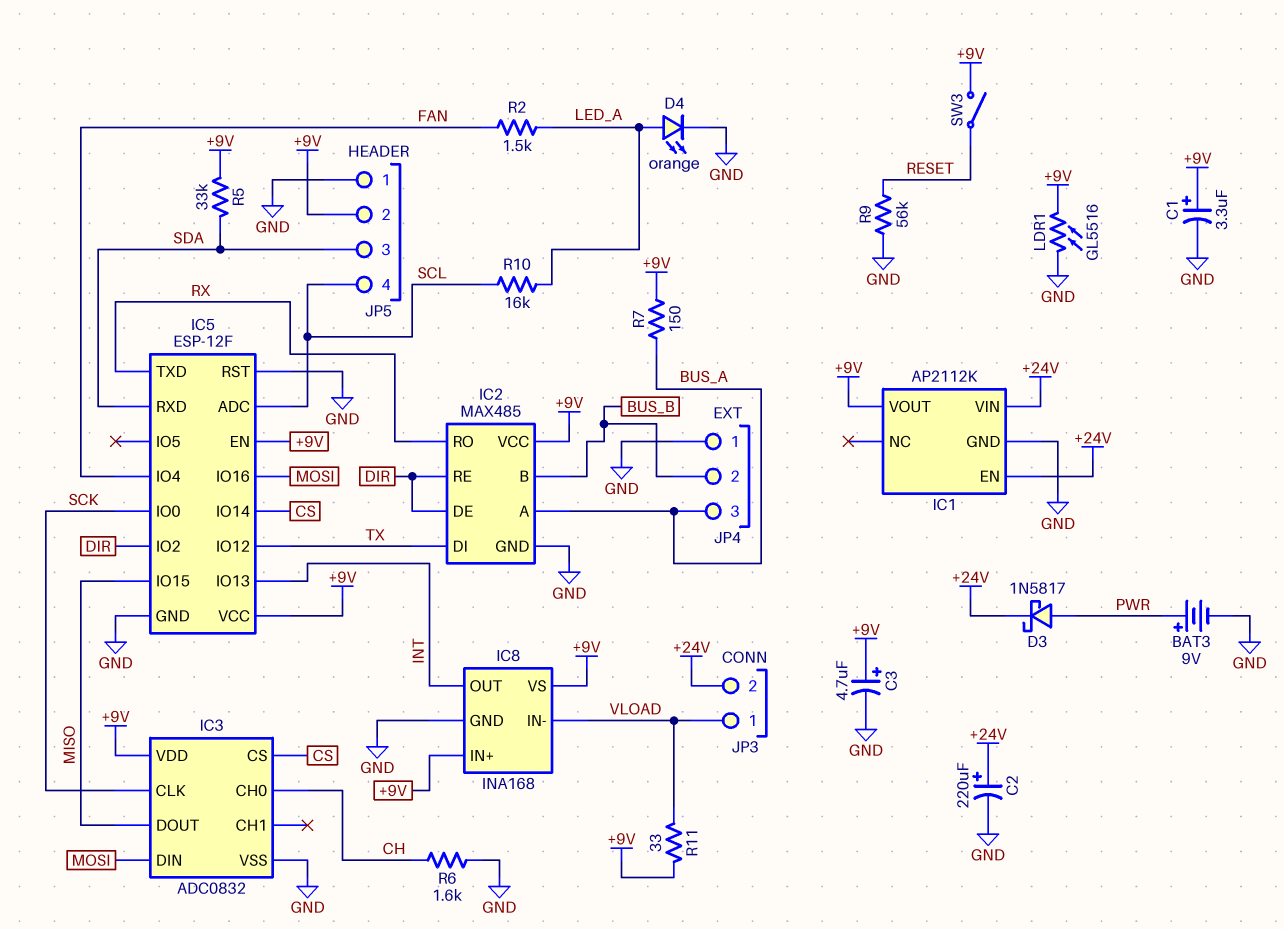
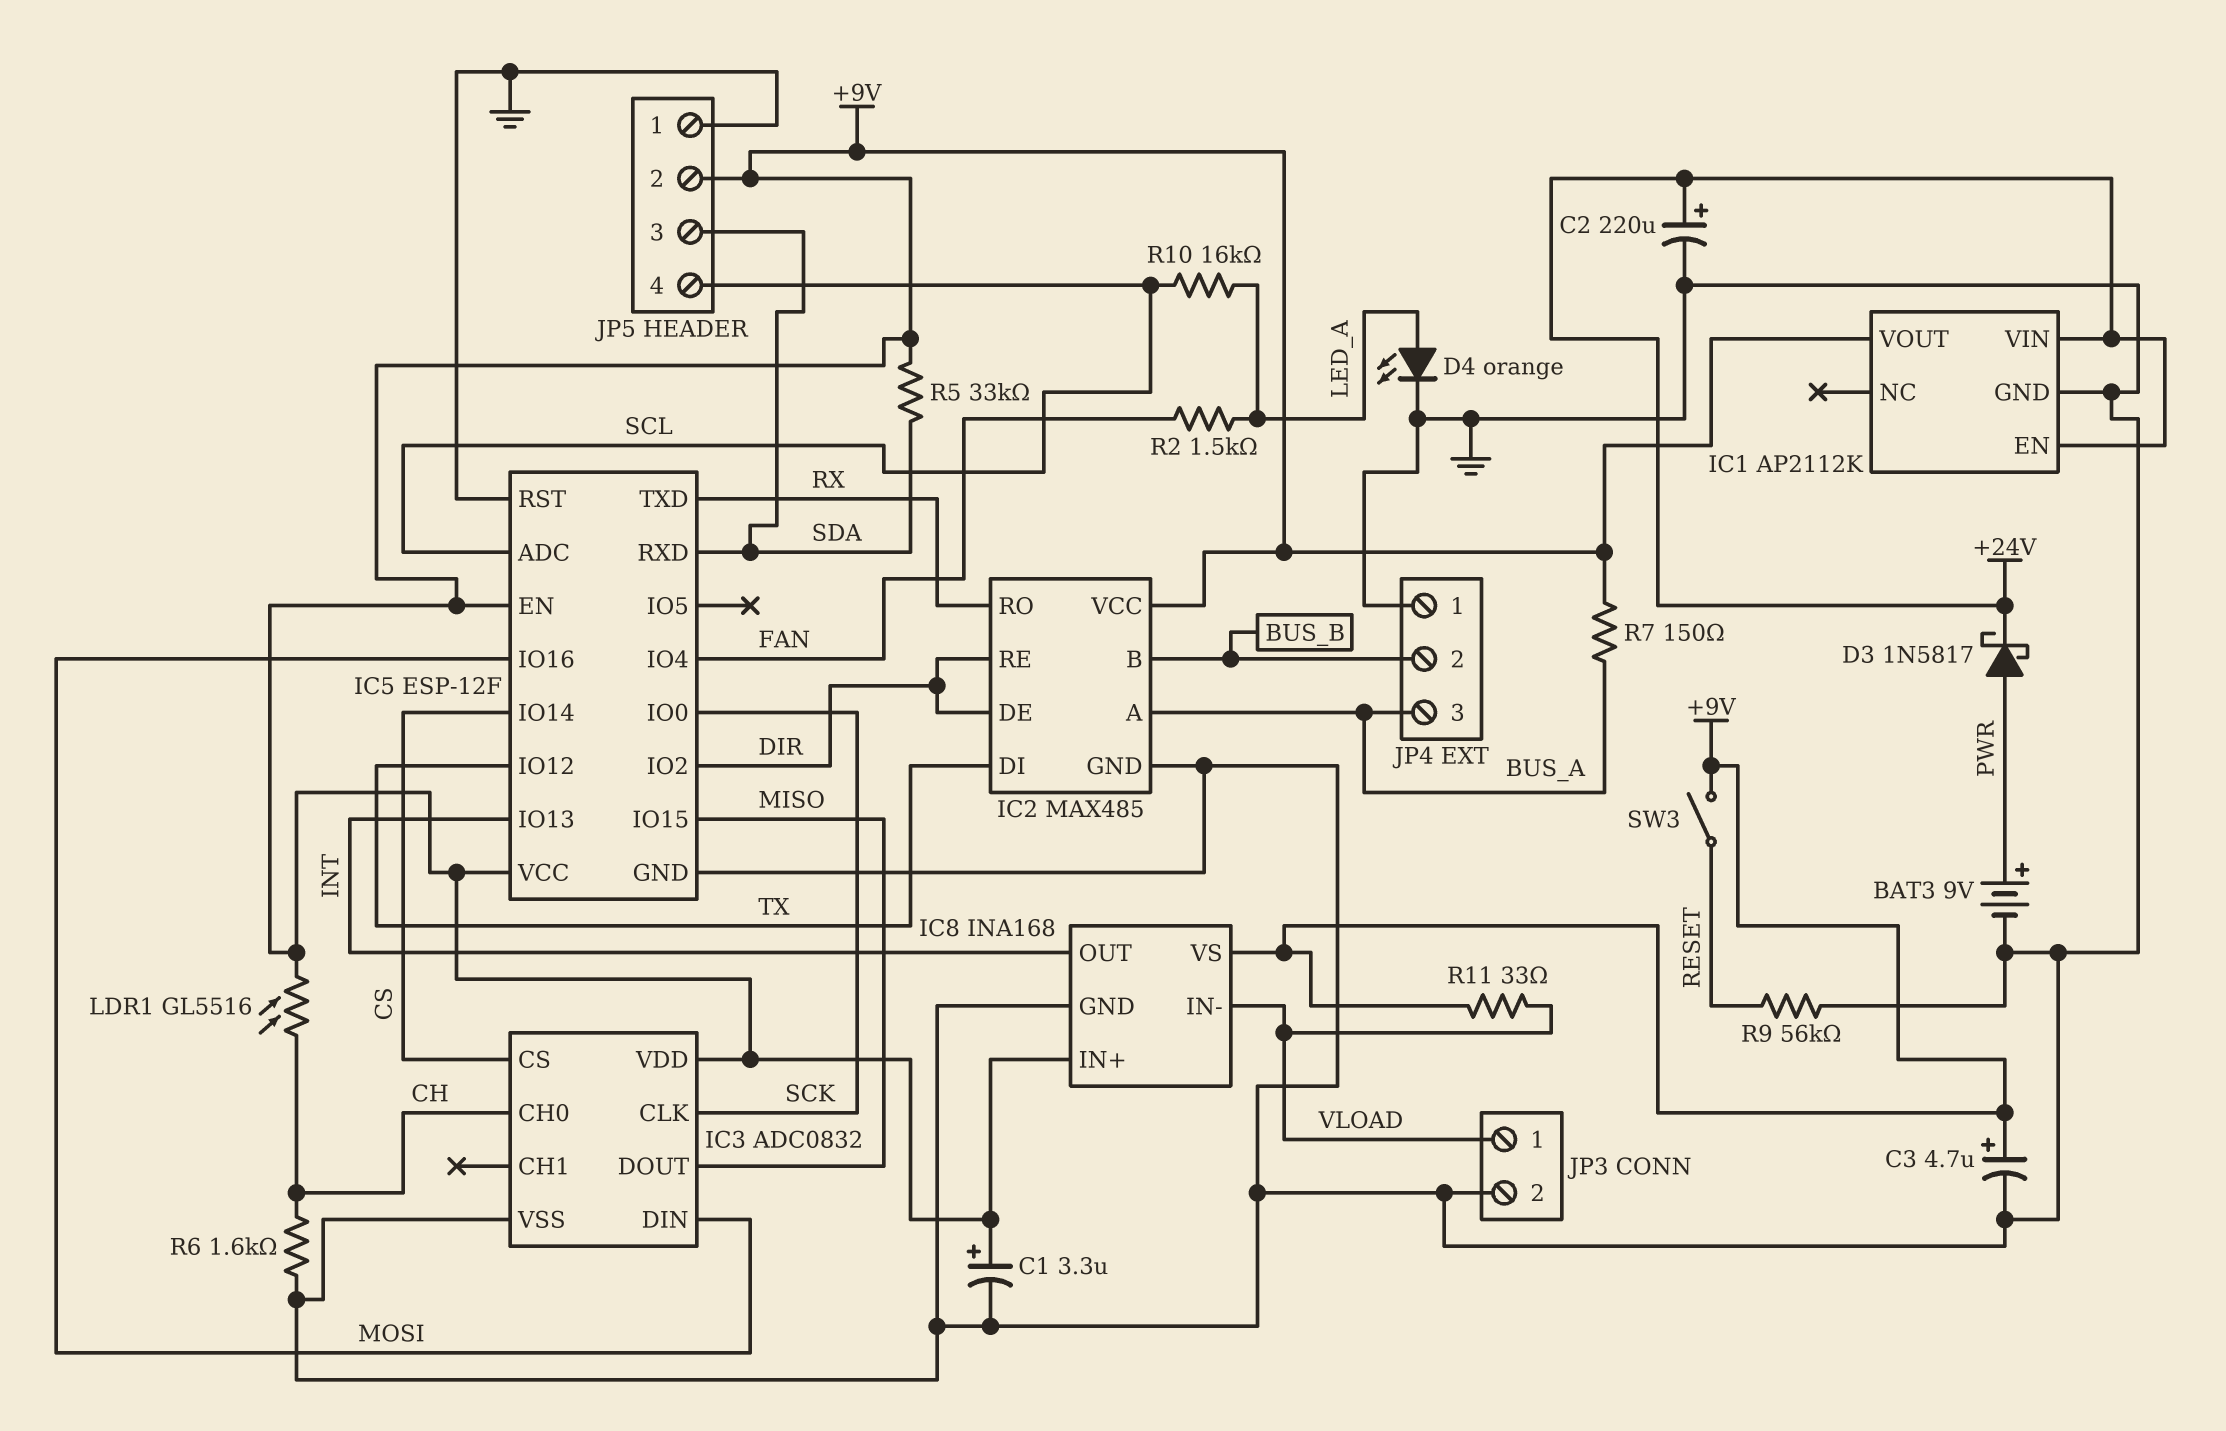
JP3 pin 2: +24V -> GND
LDR1: GL5516 (+9V, GND) -> GL5516 (+9V, CH)

